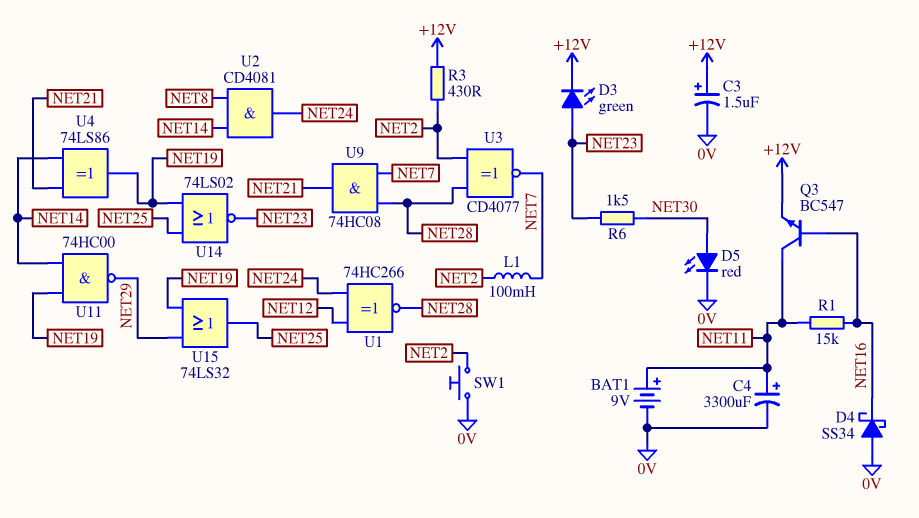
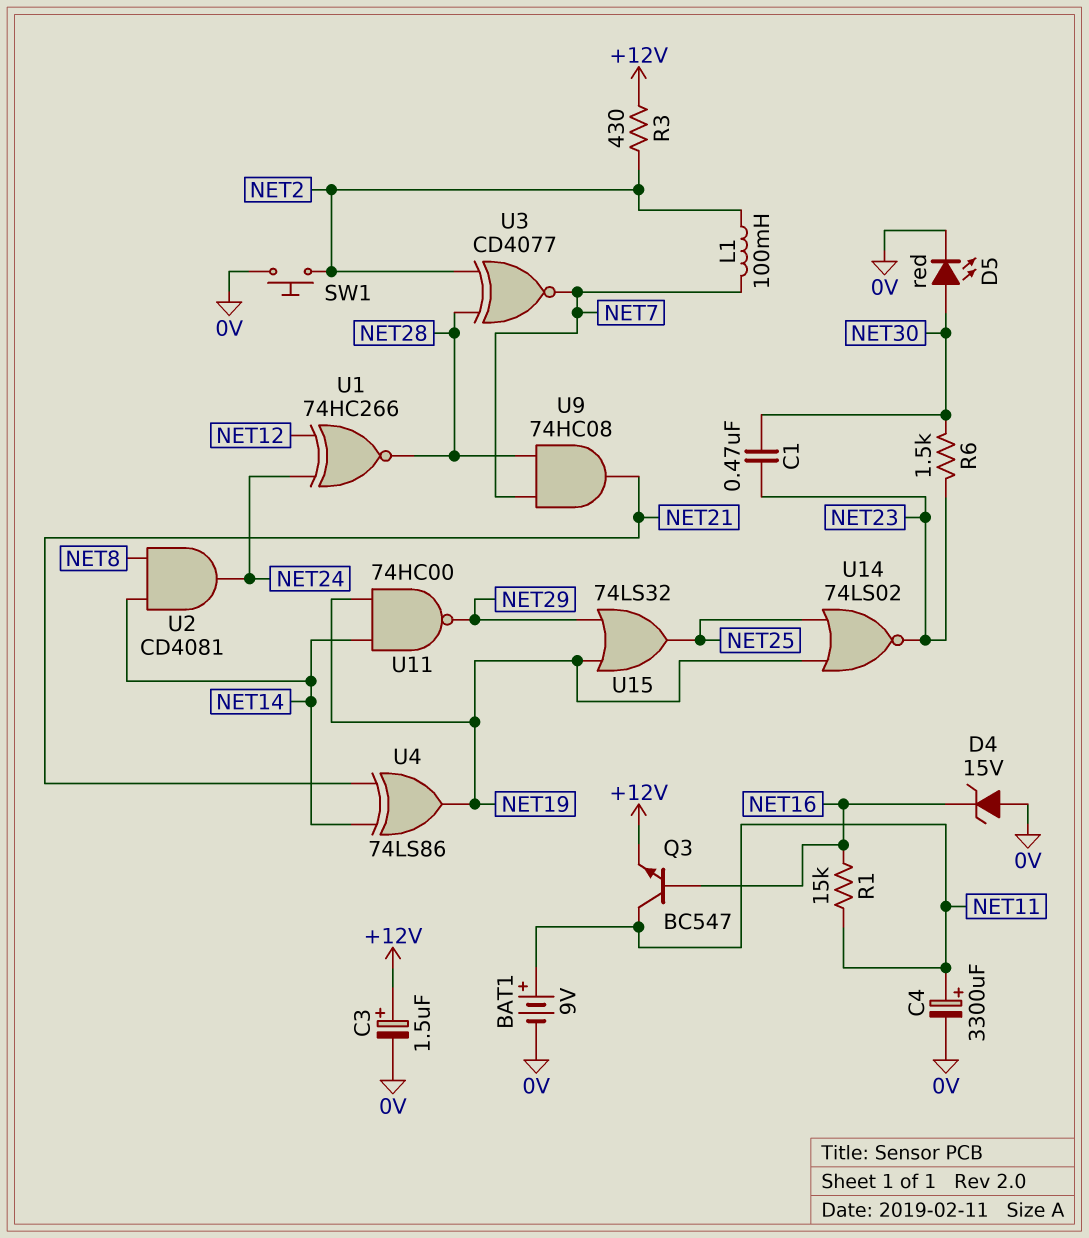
C1: none -> 470nF (NET23, NET30)
D3: LED green (A NET23, K +12V) -> none
D4: schottky SS34 (A 0V, K NET16) -> zener 15V (A 0V, K NET16)

